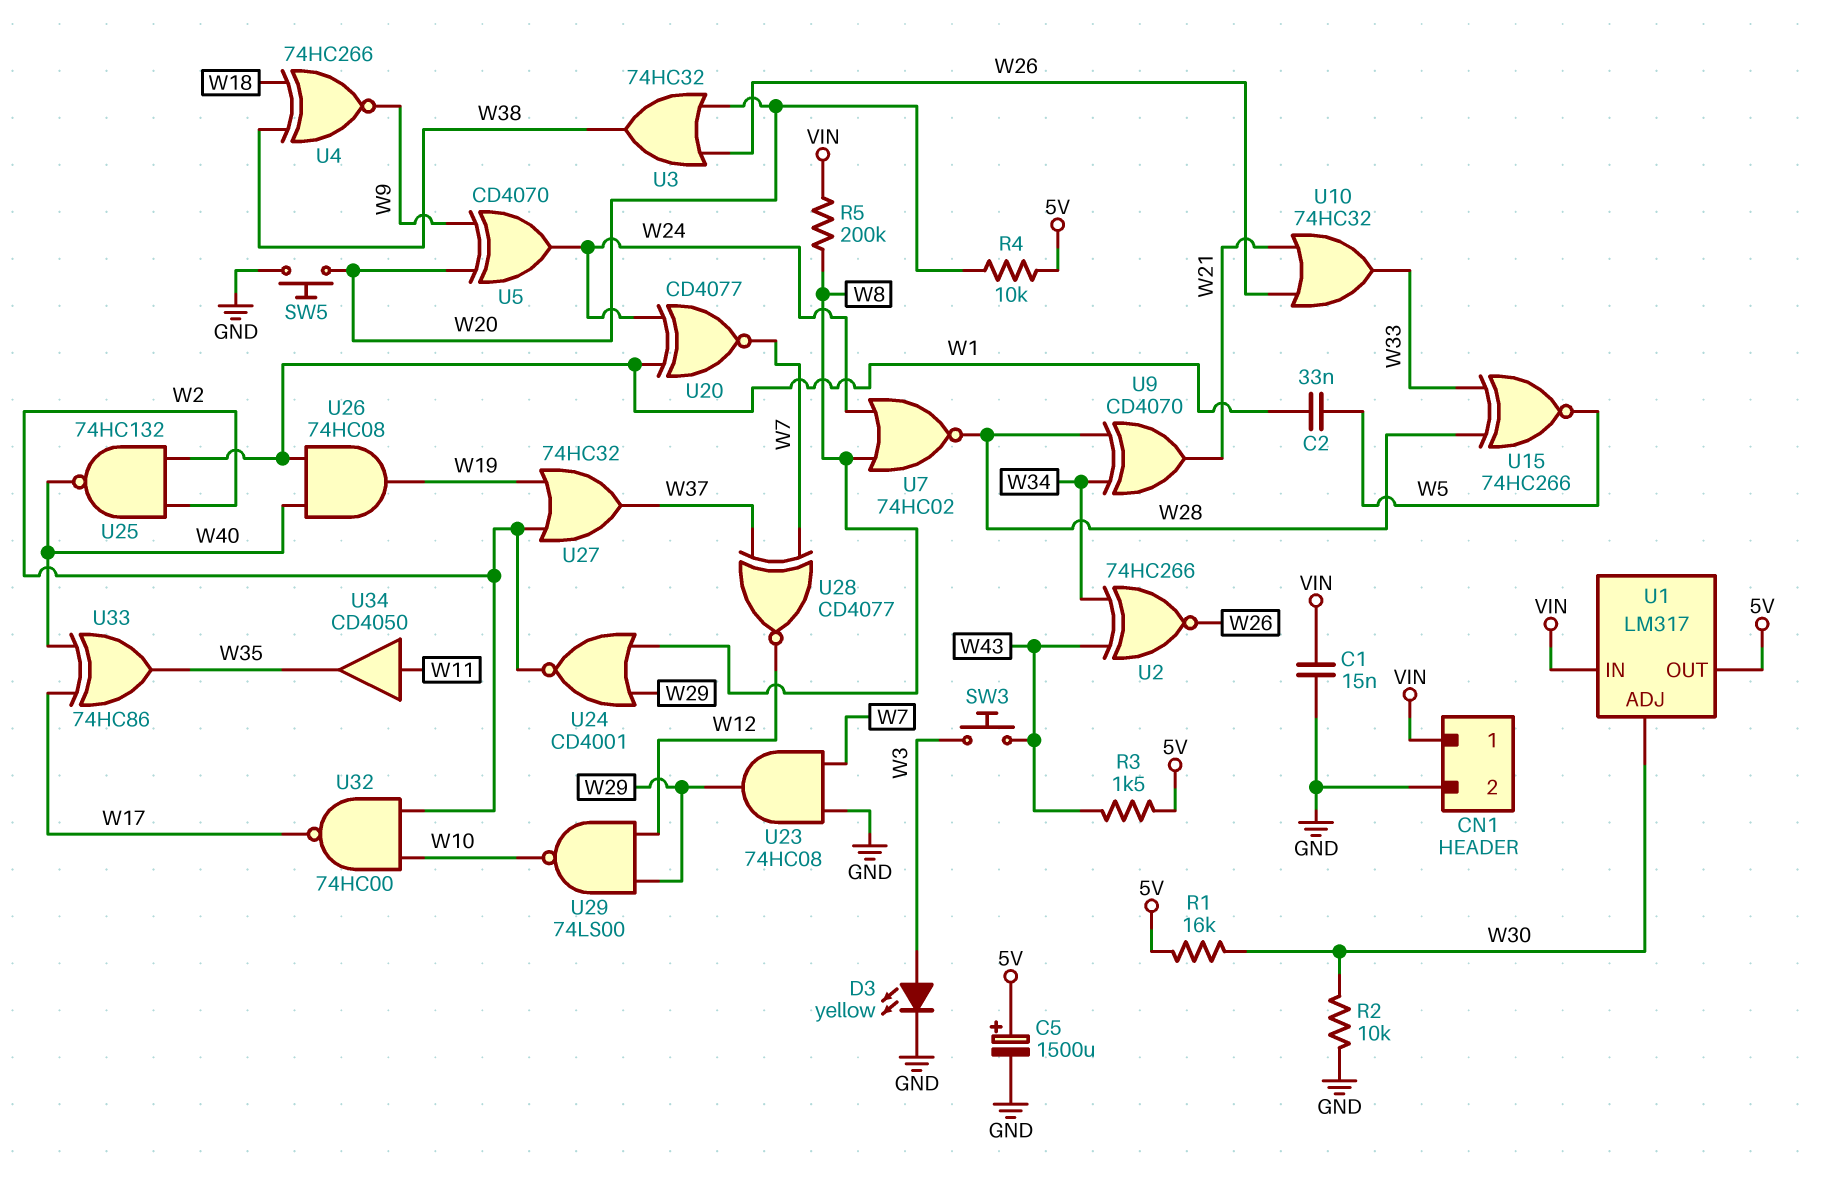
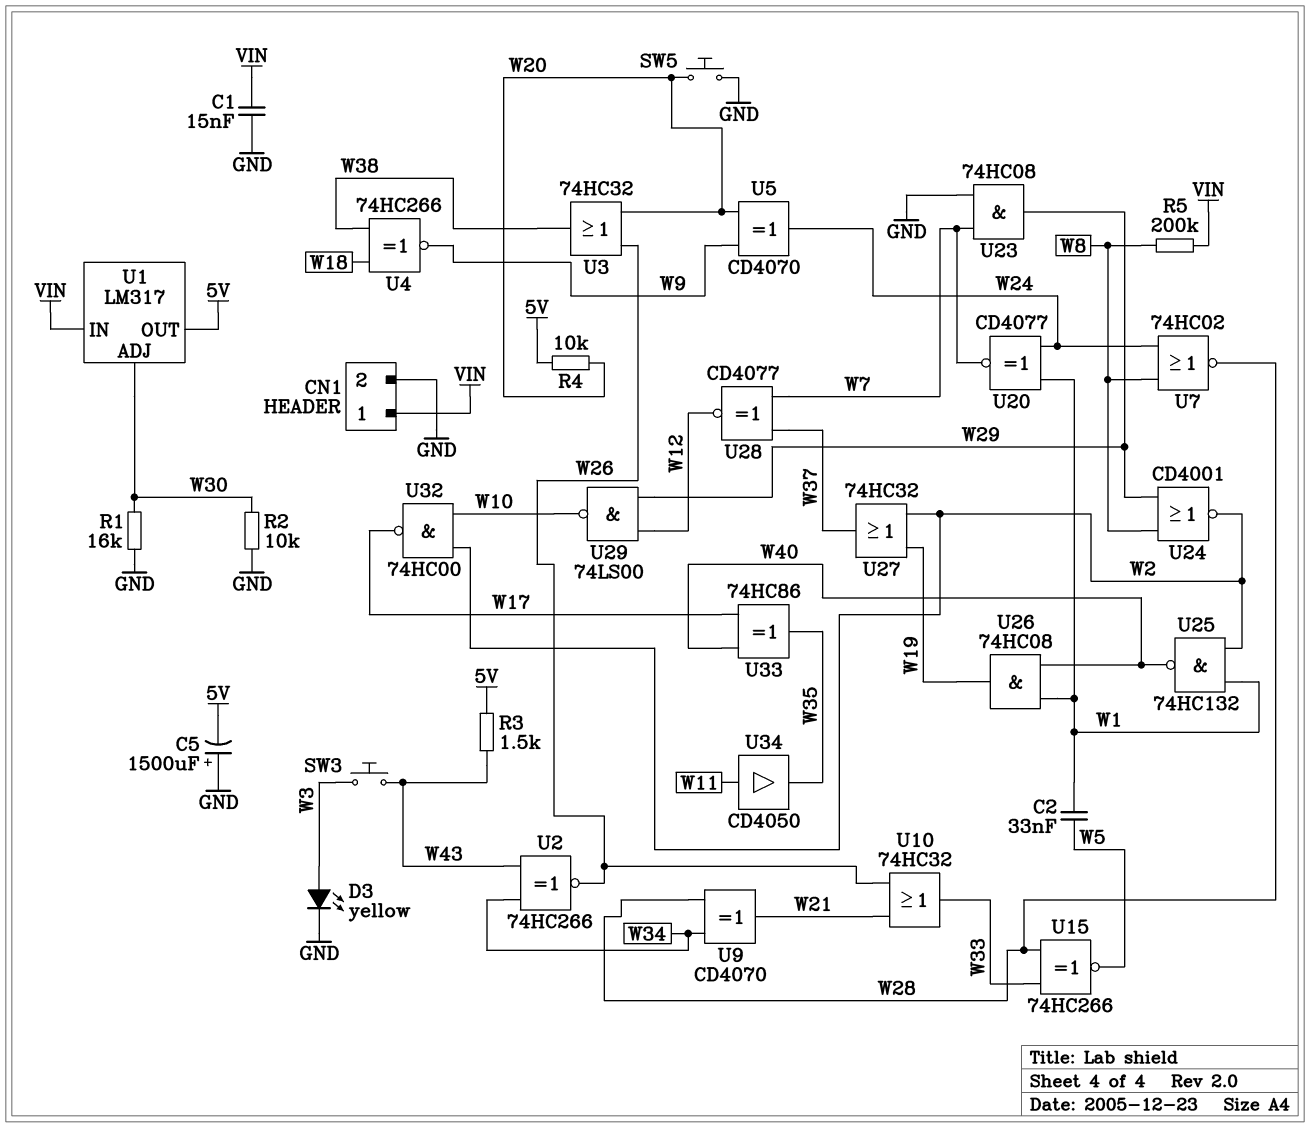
C5: 1500uF (plus 5V, minus GND) -> 1500uF (plus GND, minus 5V)
R1: 16k (5V, W30) -> 16k (GND, W30)

